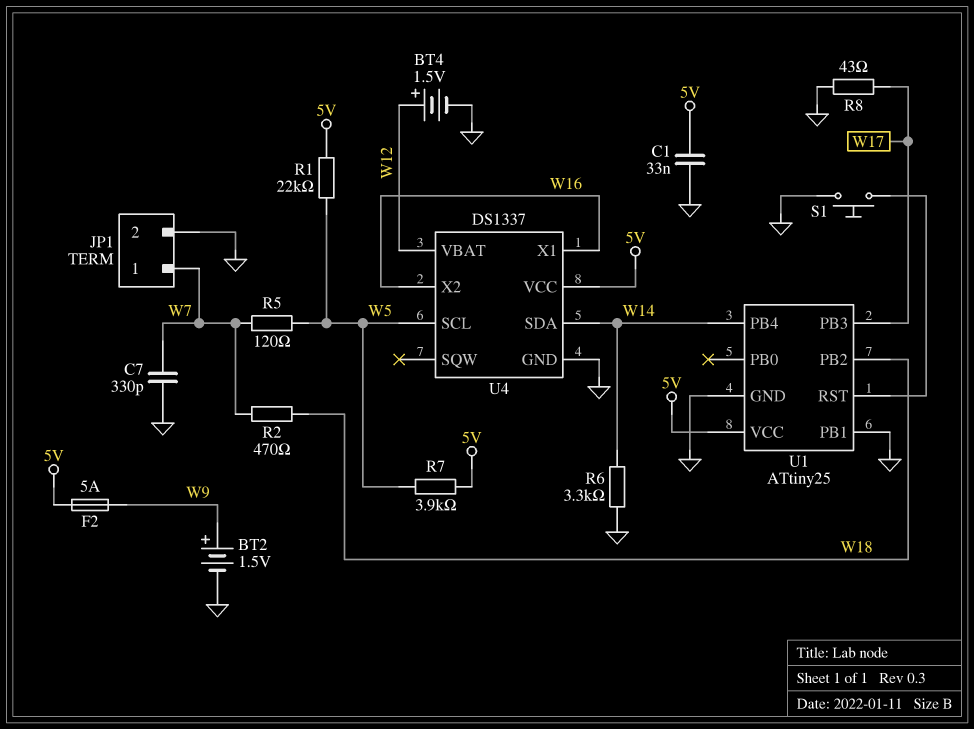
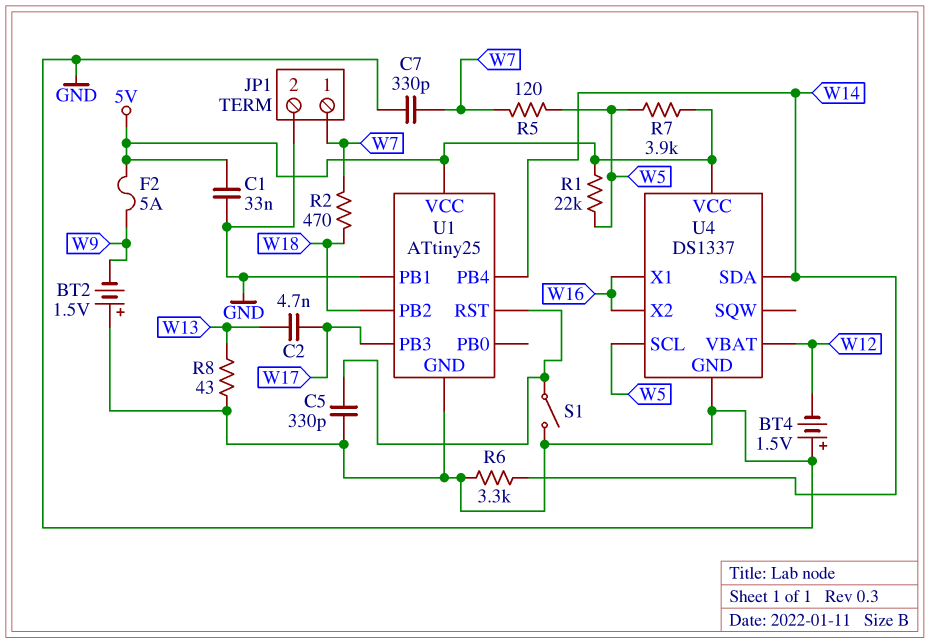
BT2: 1.5V (plus W9, minus GND) -> 1.5V (plus GND, minus W9)
BT4: 1.5V (plus W12, minus GND) -> 1.5V (plus GND, minus W12)
C2: none -> 4.7nF (W13, W17)
C5: none -> 330pF (GND, U1/RST)
R8: 43 (GND, W17) -> 43 (GND, W13)
S1: button (GND, U1/RST) -> switch (GND, U1/RST)

